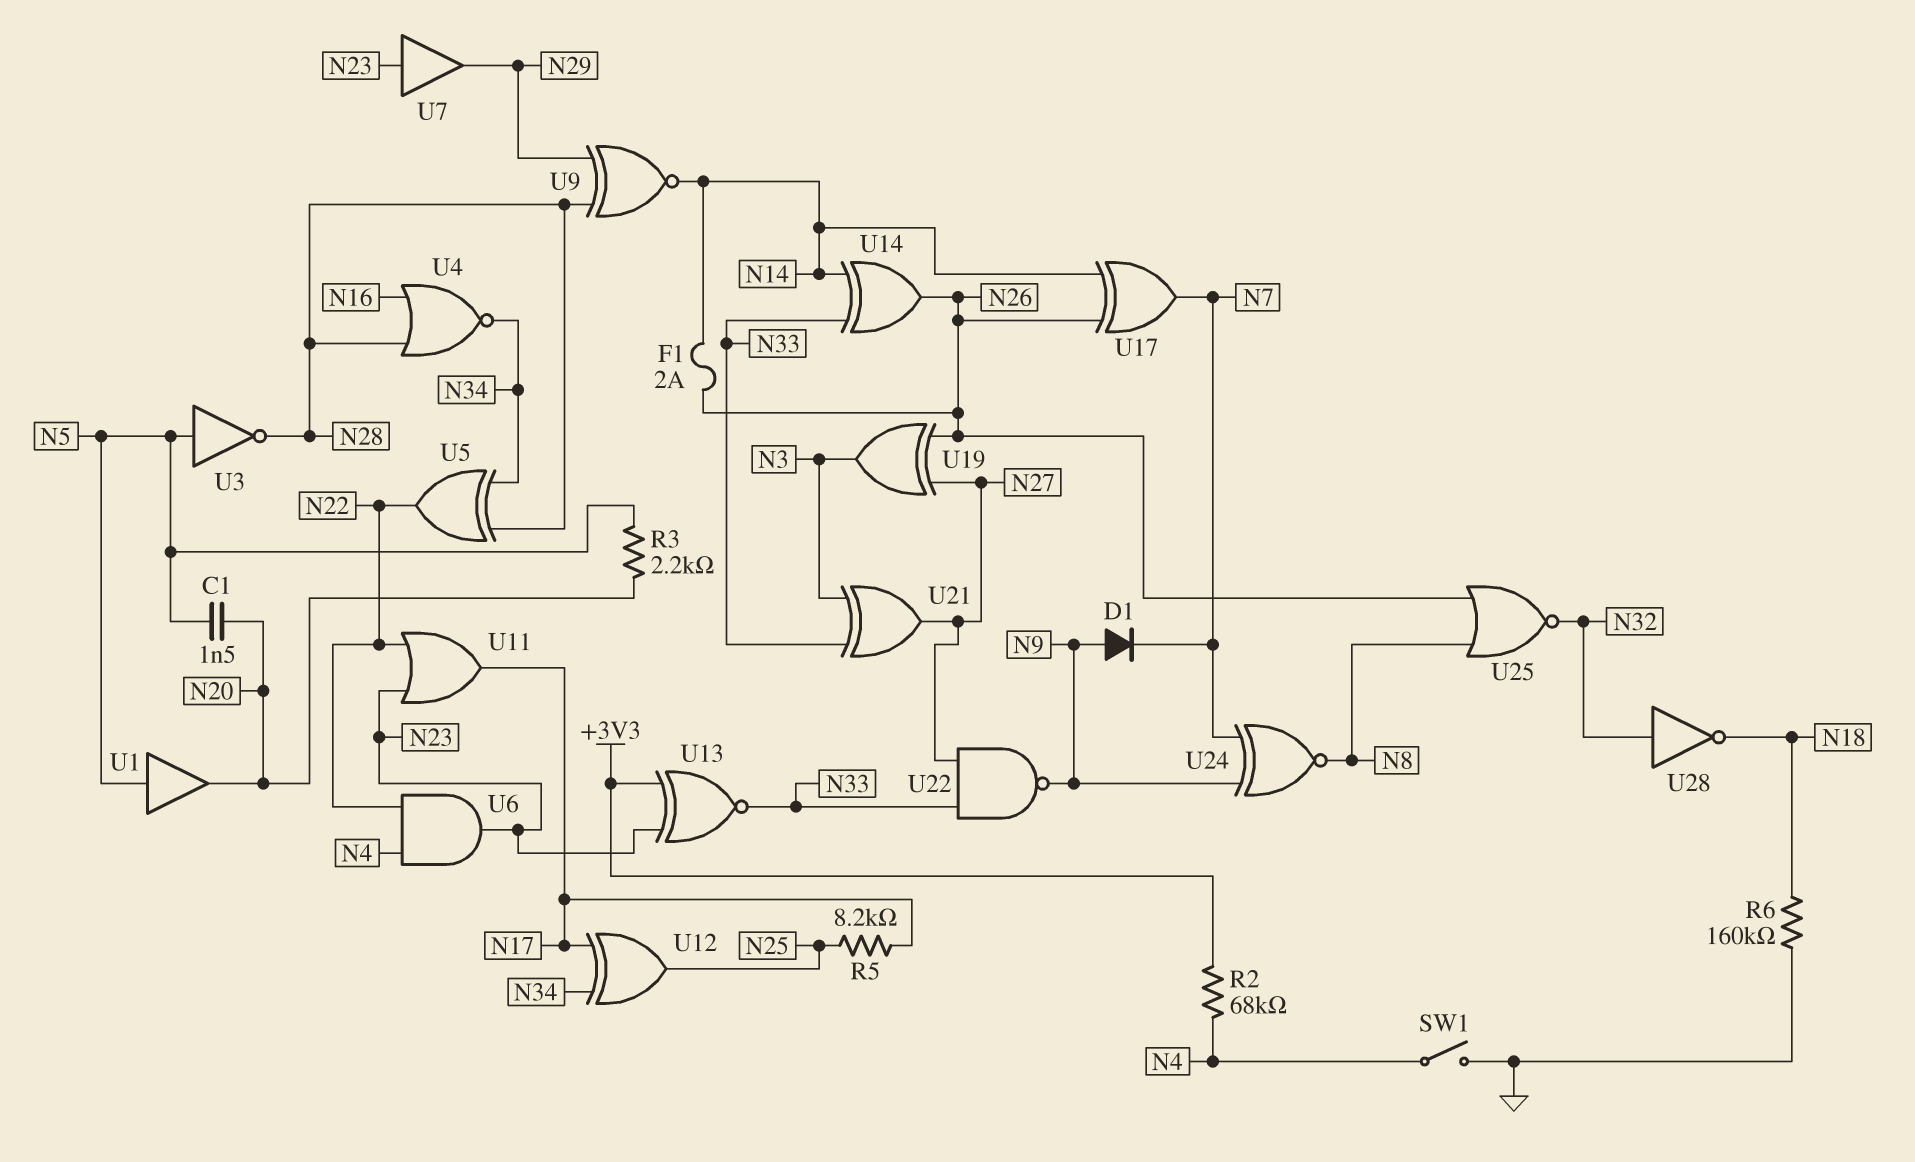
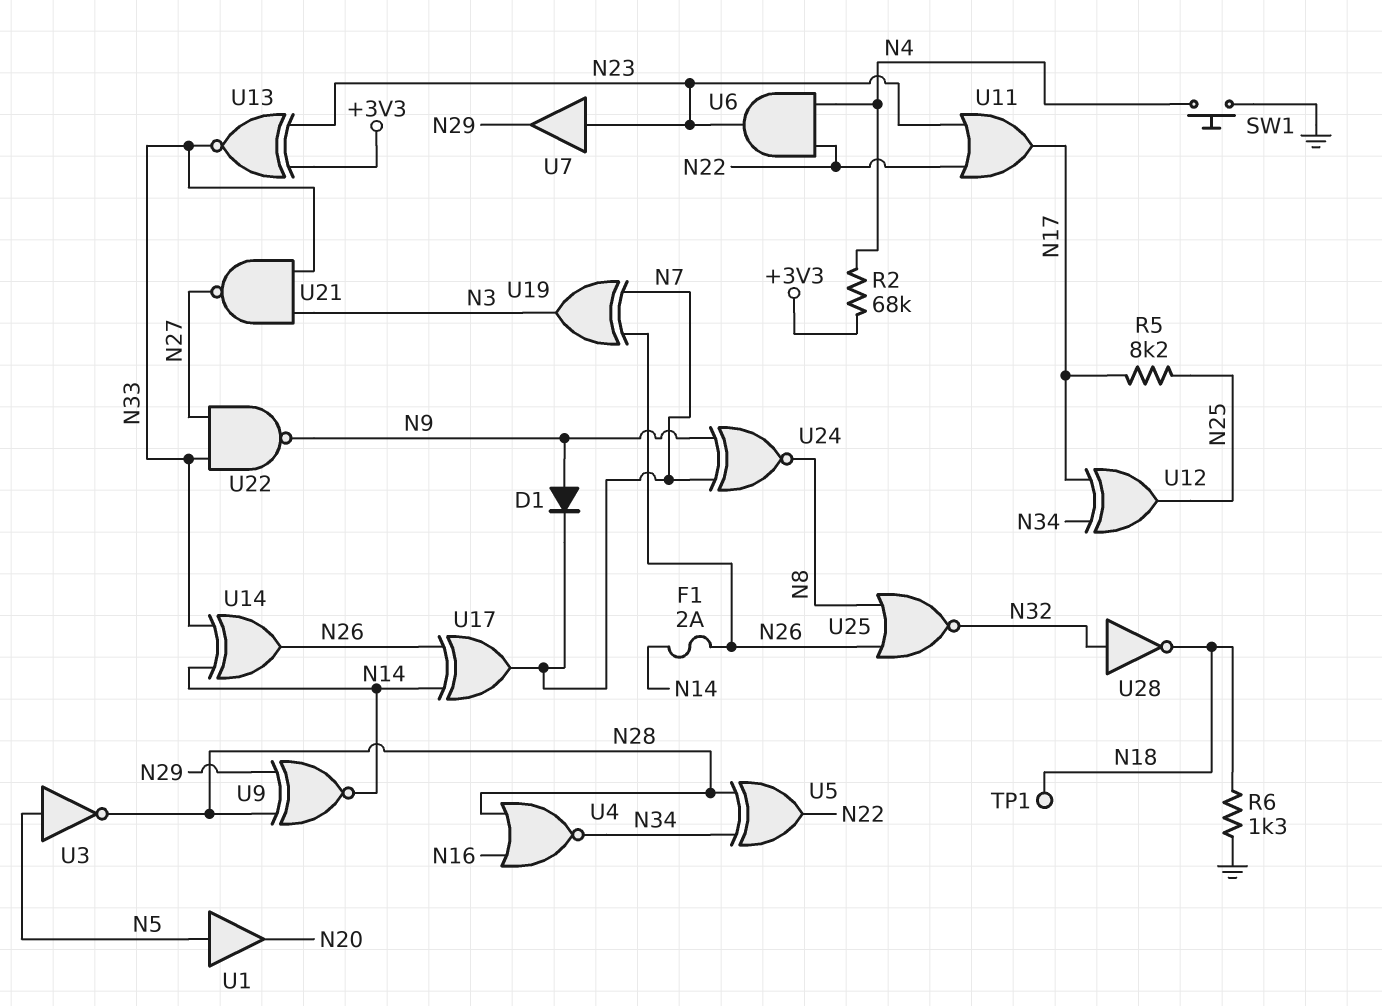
C1: 1.5nF (N5, N20) -> none
R3: 2.2k (N5, N20) -> none
R6: 160k (GND, N18) -> 1.3k (GND, N18)
SW1: switch (GND, N4) -> button (GND, N4)
TP1: none -> test point (N18)
U19: XOR (in N26, in N27, out N3) -> XOR (in N7, in N26, out N3)
U21: XOR (in N3, in N33, out N27) -> NAND (in N3, in N33, out N27)

